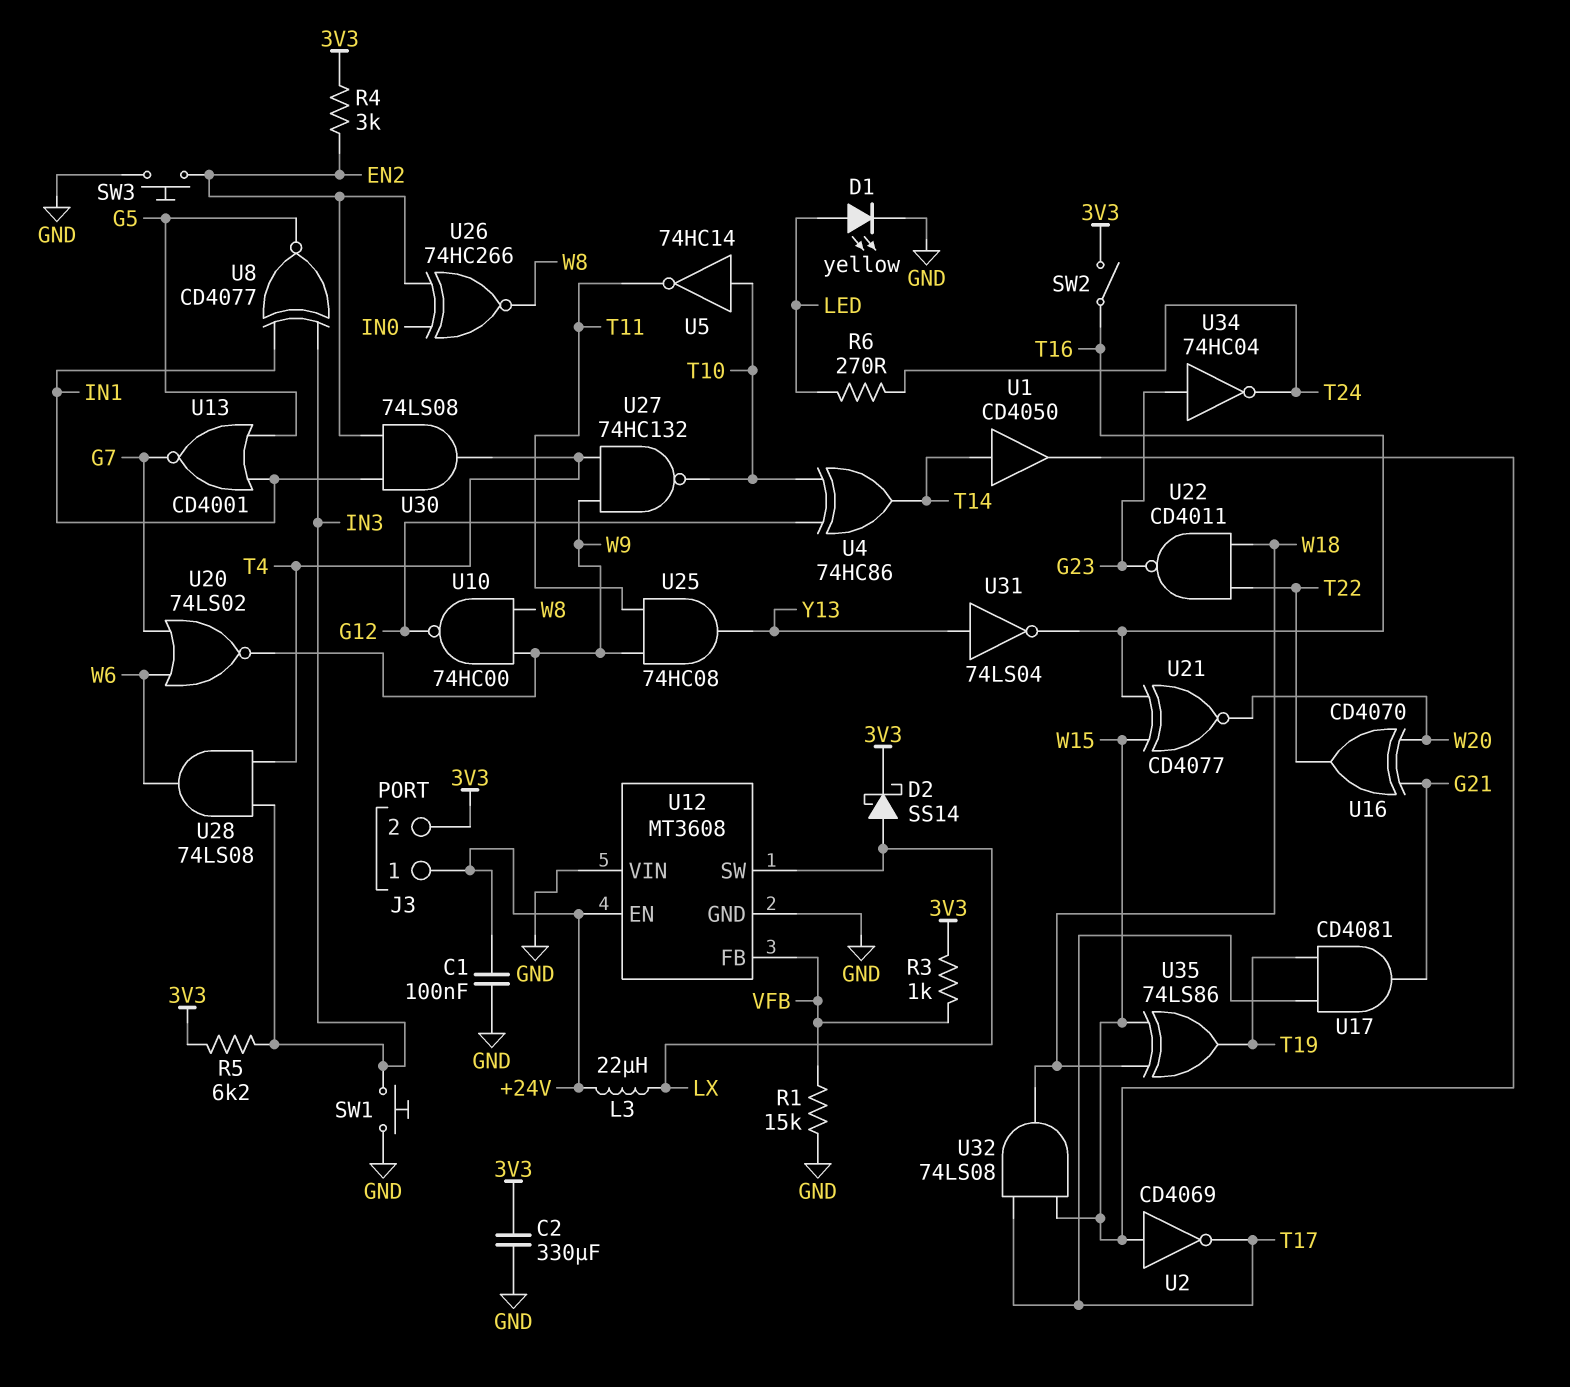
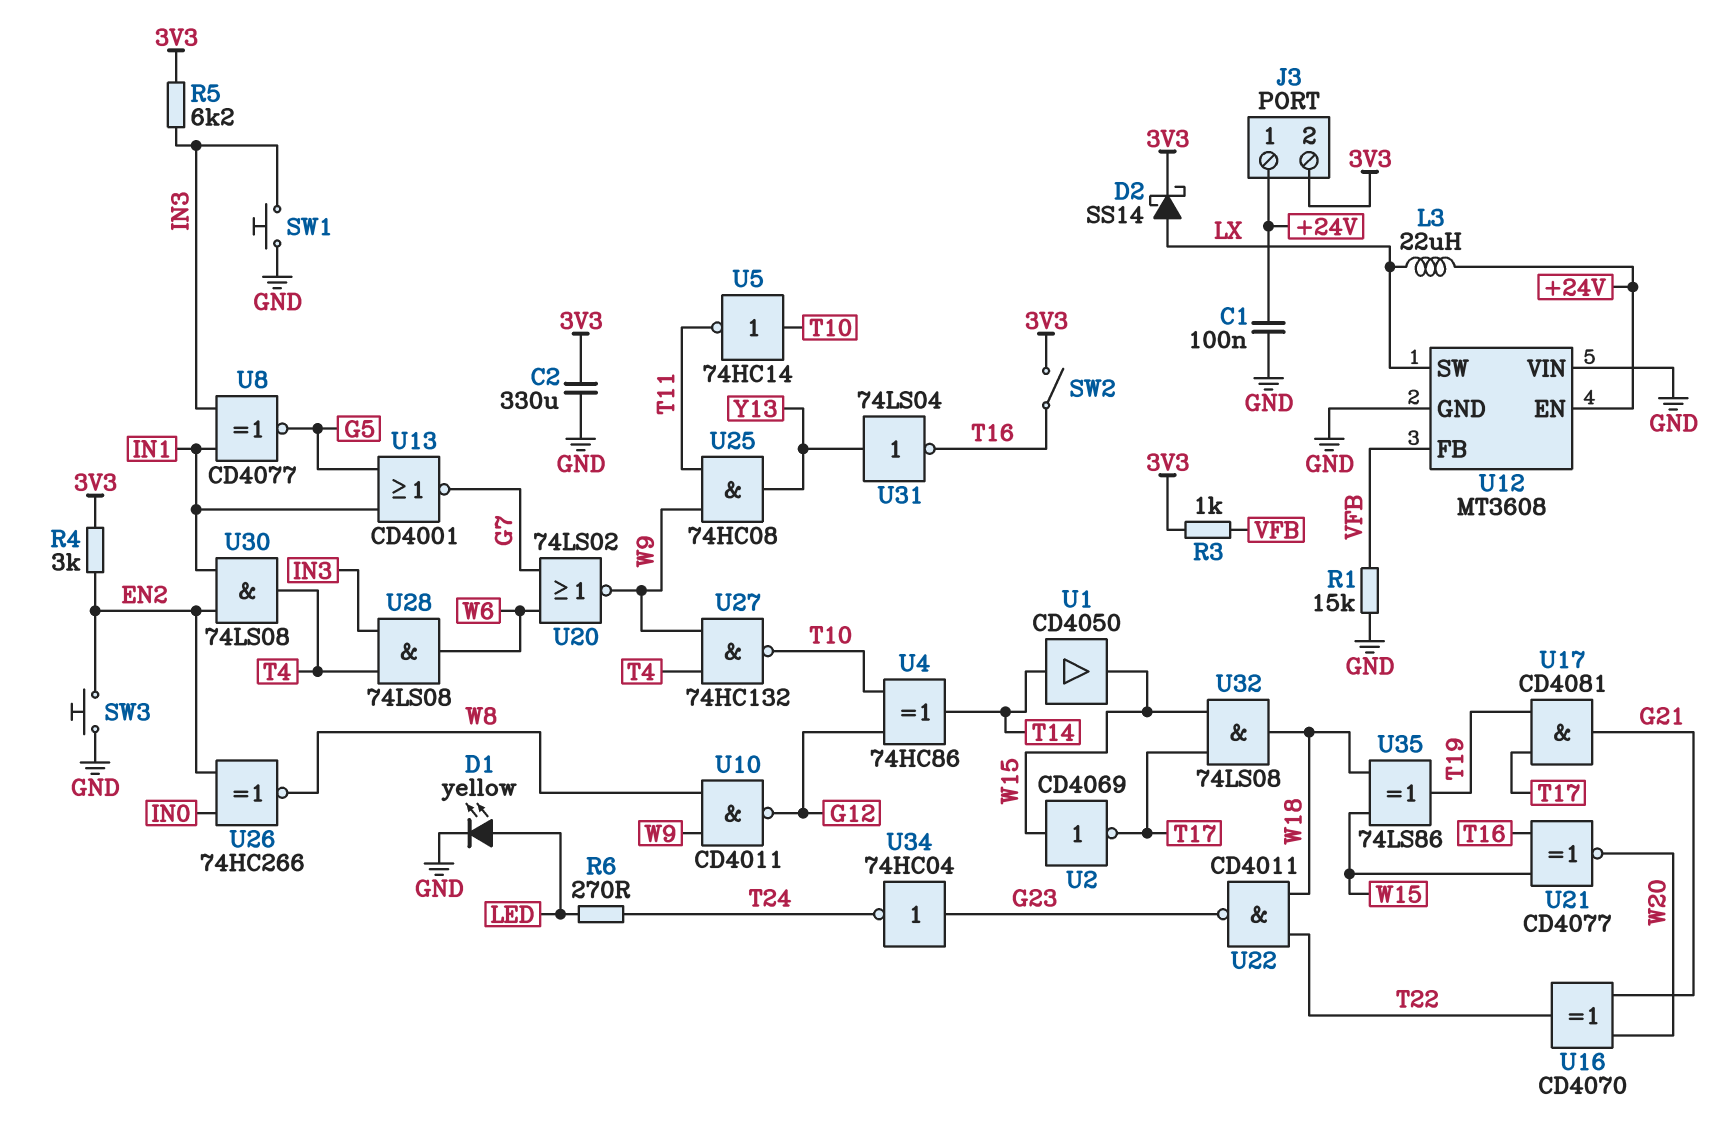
U10: NAND 74HC00 (in W8, in W9, out G12) -> NAND CD4011 (in W8, in W9, out G12)

